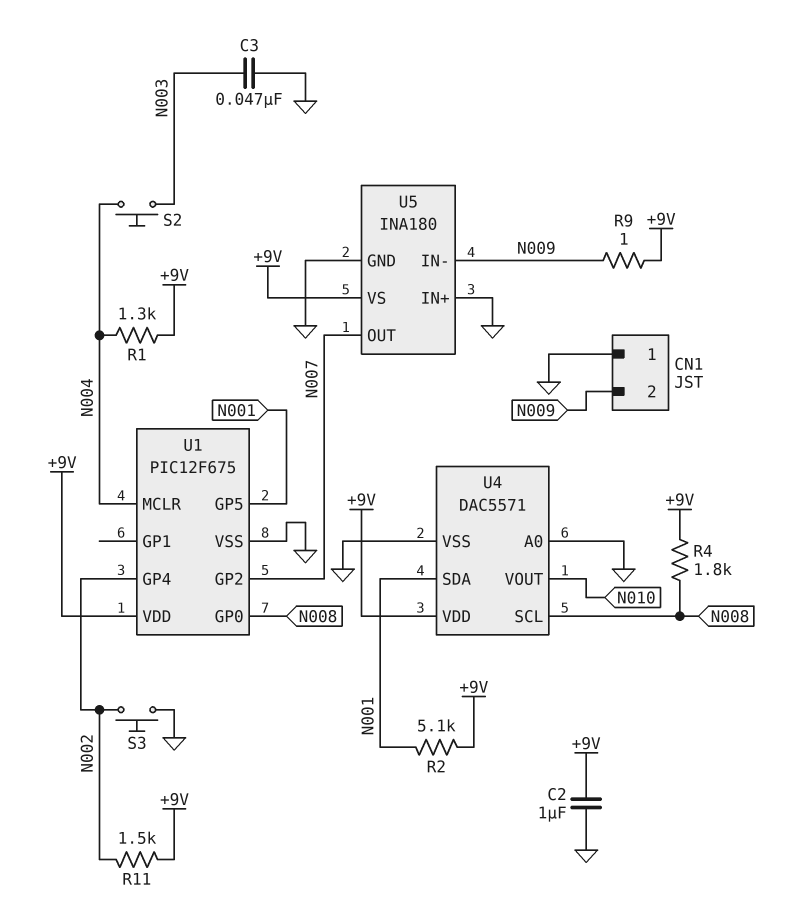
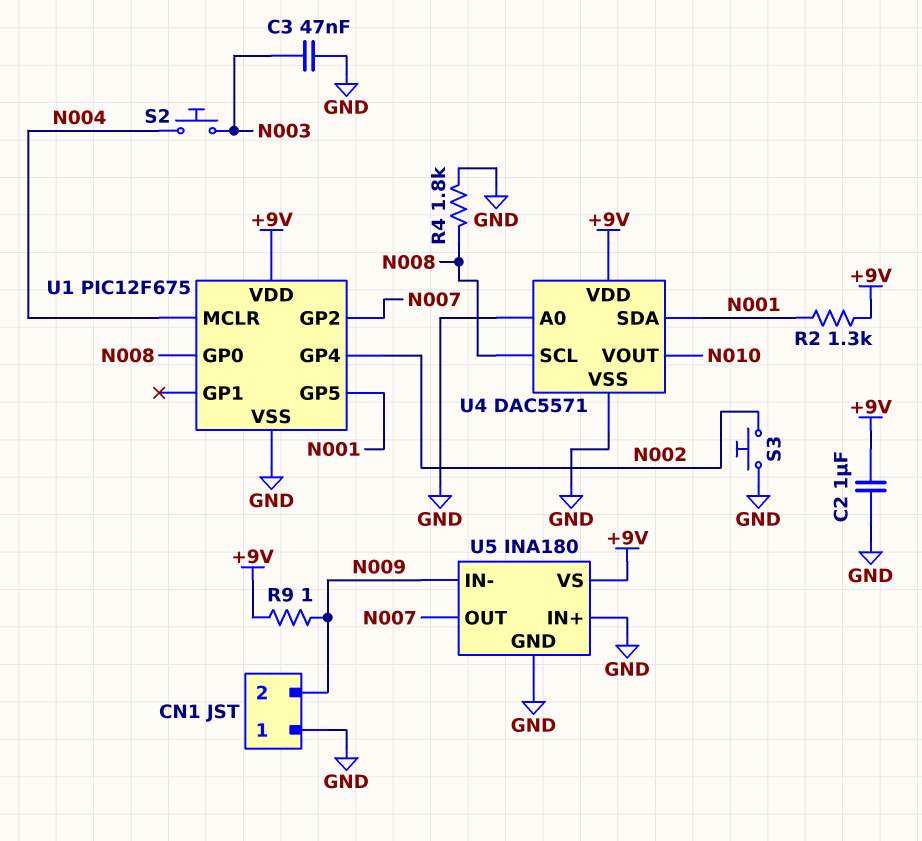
R1: 1.3k (+9V, N004) -> none
R2: 5.1k (+9V, N001) -> 1.3k (+9V, N001)
R4: 1.8k (+9V, N008) -> 1.8k (GND, N008)
R11: 1.5k (+9V, N002) -> none

